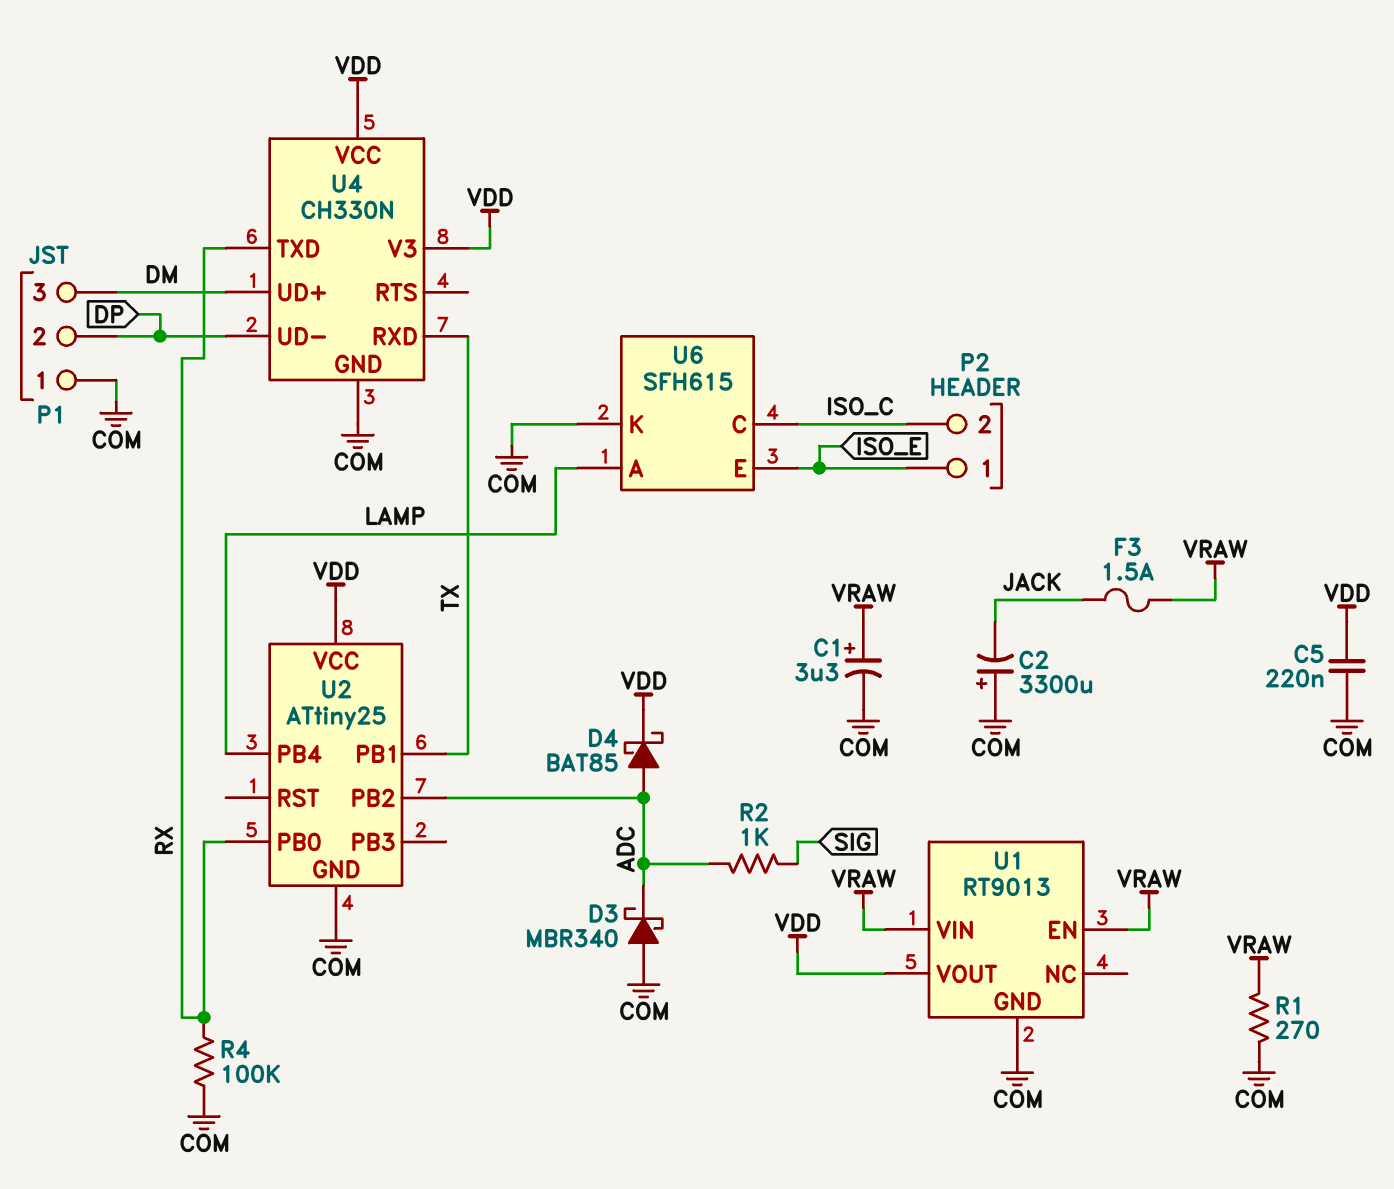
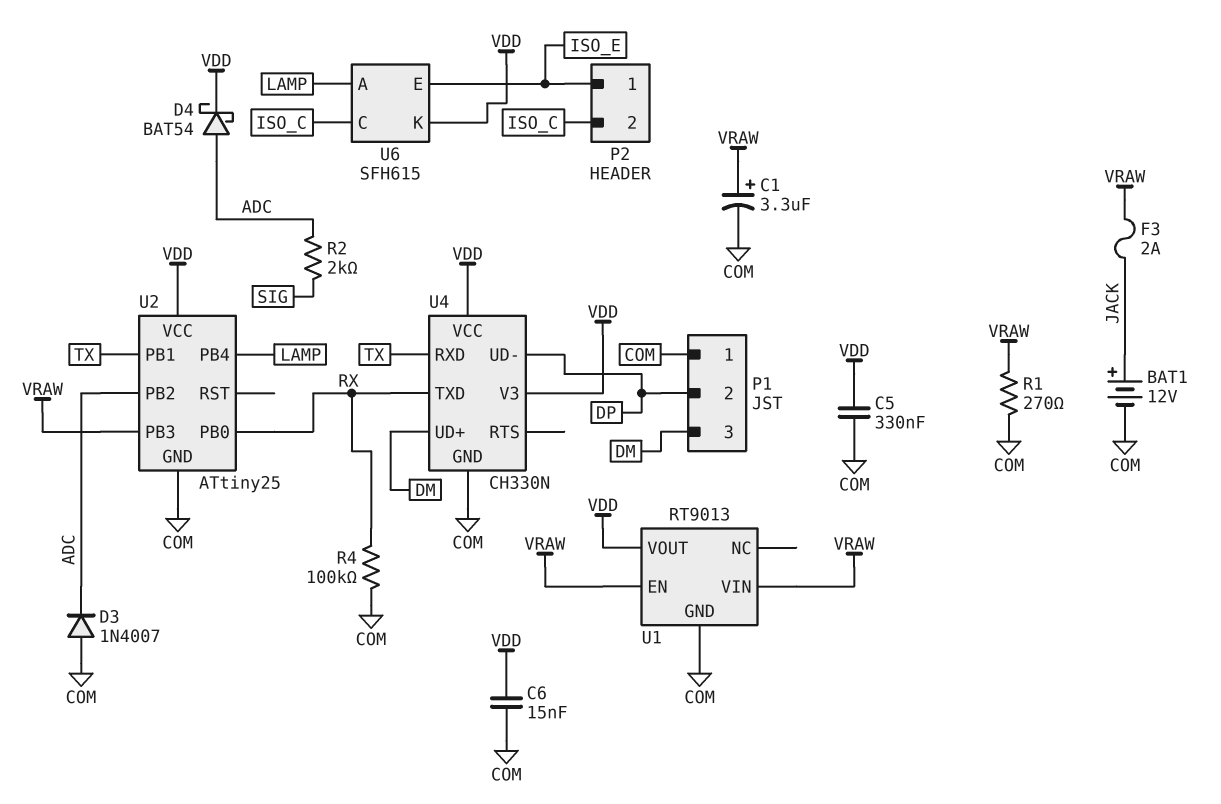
BAT1: none -> 12V (plus JACK, minus COM)
C2: 3300uF (plus COM, minus JACK) -> none
C5: 220nF (COM, VDD) -> 330nF (COM, VDD)
C6: none -> 15nF (COM, VDD)
D3: schottky MBR340 (A COM, K ADC) -> diode 1N4007 (A COM, K ADC)
D4: schottky BAT85 (A ADC, K VDD) -> schottky BAT54 (A ADC, K VDD)
F3: 1.5A (JACK, VRAW) -> 2A (JACK, VRAW)
R2: 1k (ADC, SIG) -> 2k (ADC, SIG)
U2 pin PB3: none -> VRAW
U6 pin K: COM -> VDD

